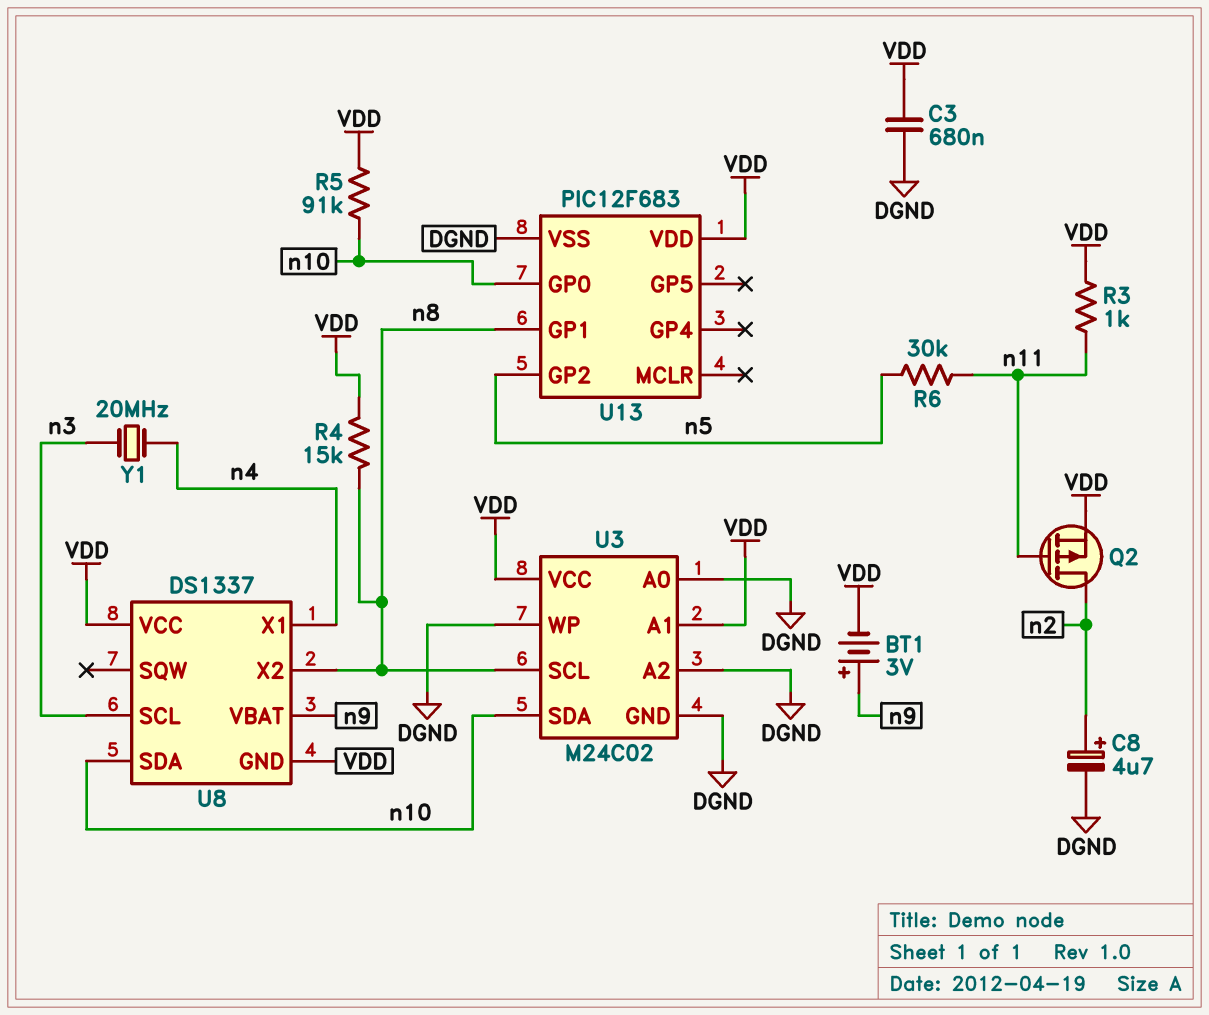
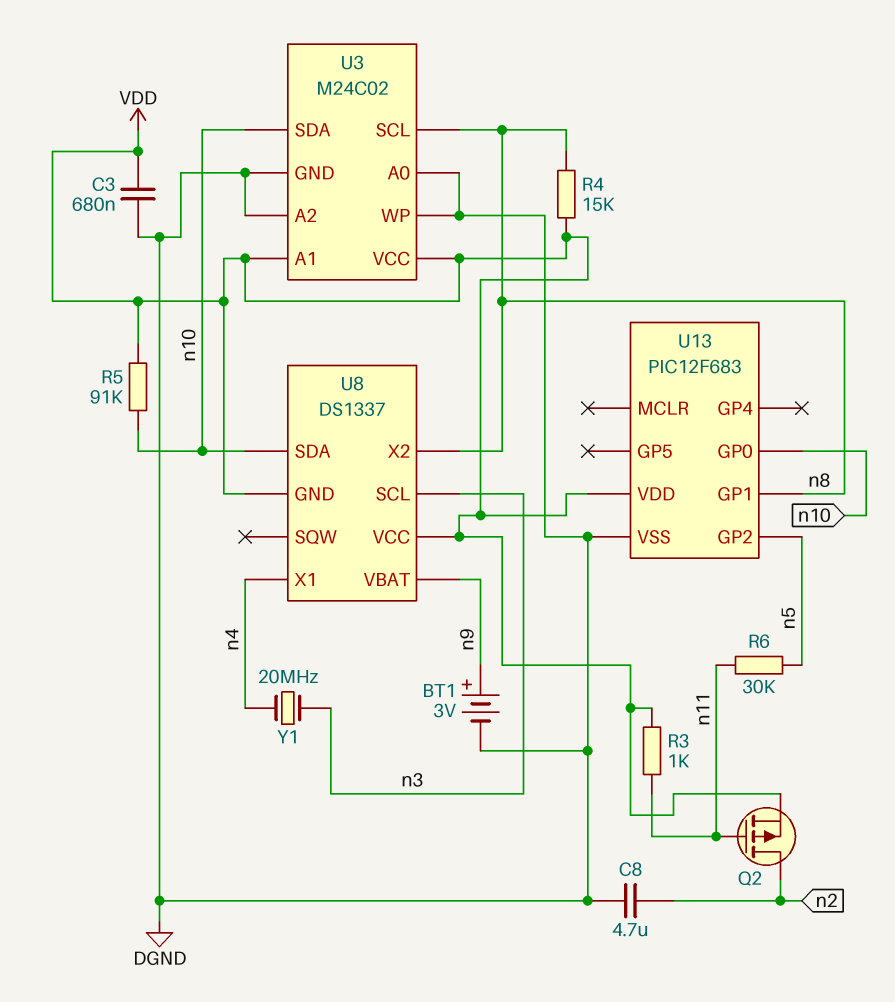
BT1: 3V (plus n9, minus VDD) -> 3V (plus n9, minus DGND)
C8: 4.7uF (plus n2, minus DGND) -> 4.7uF (DGND, n2)

